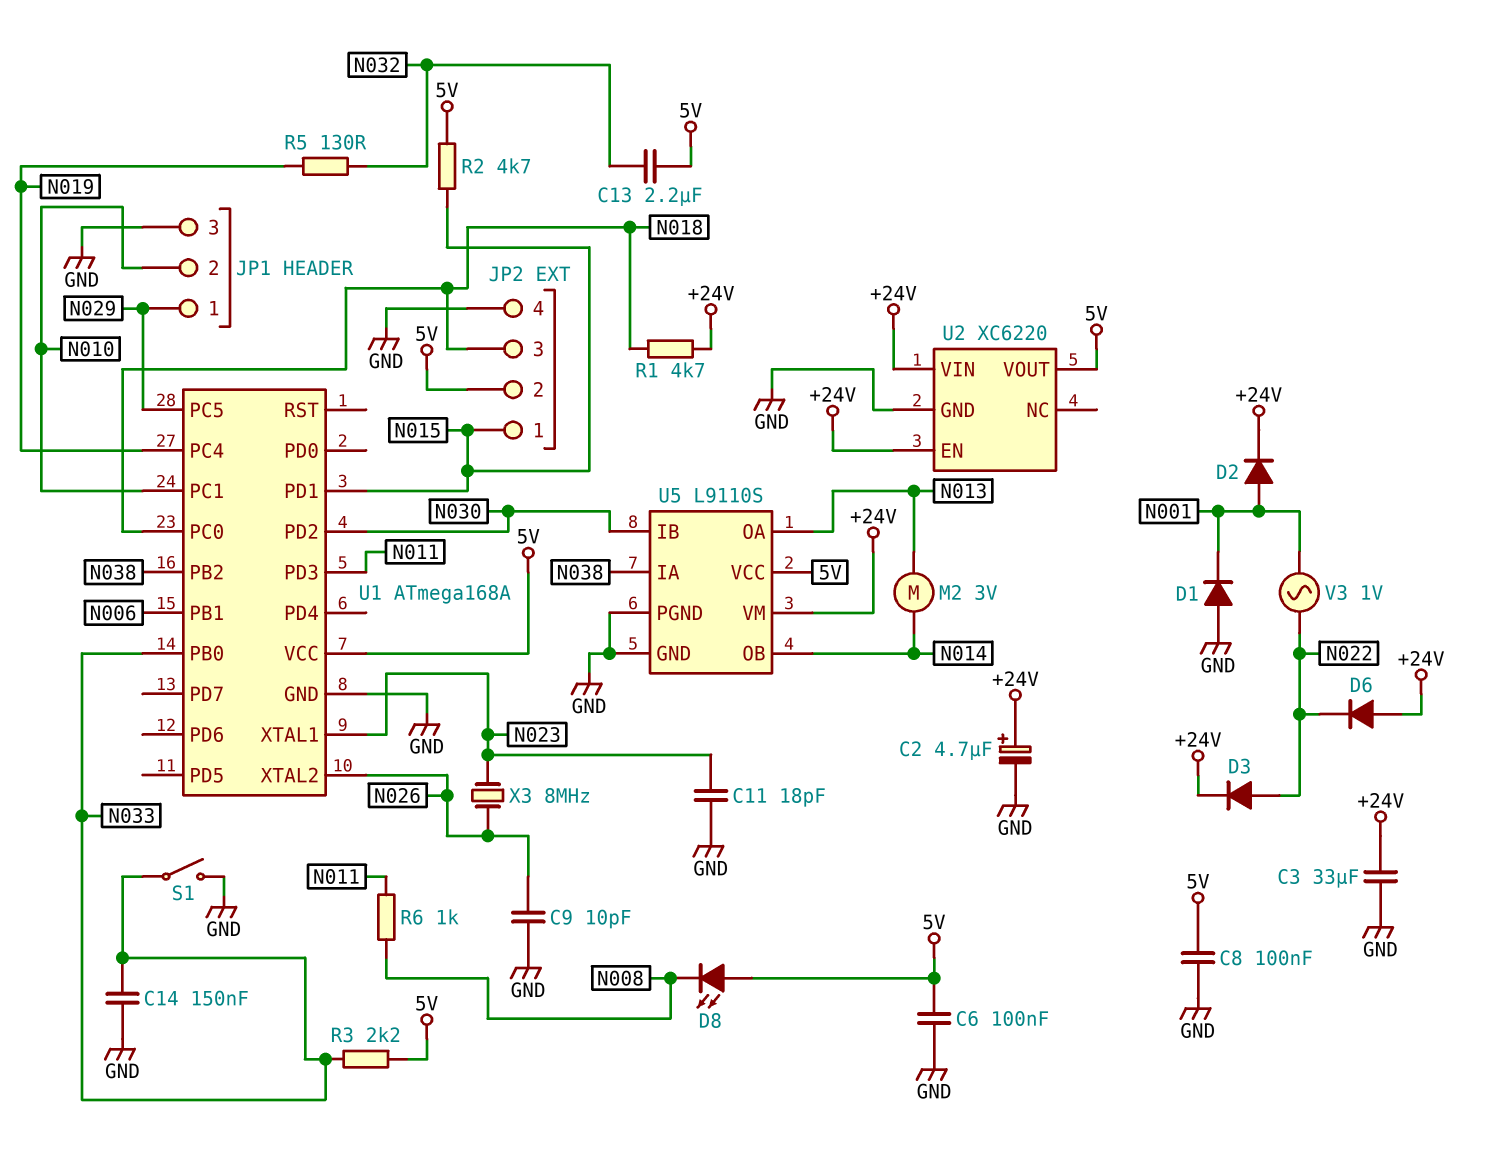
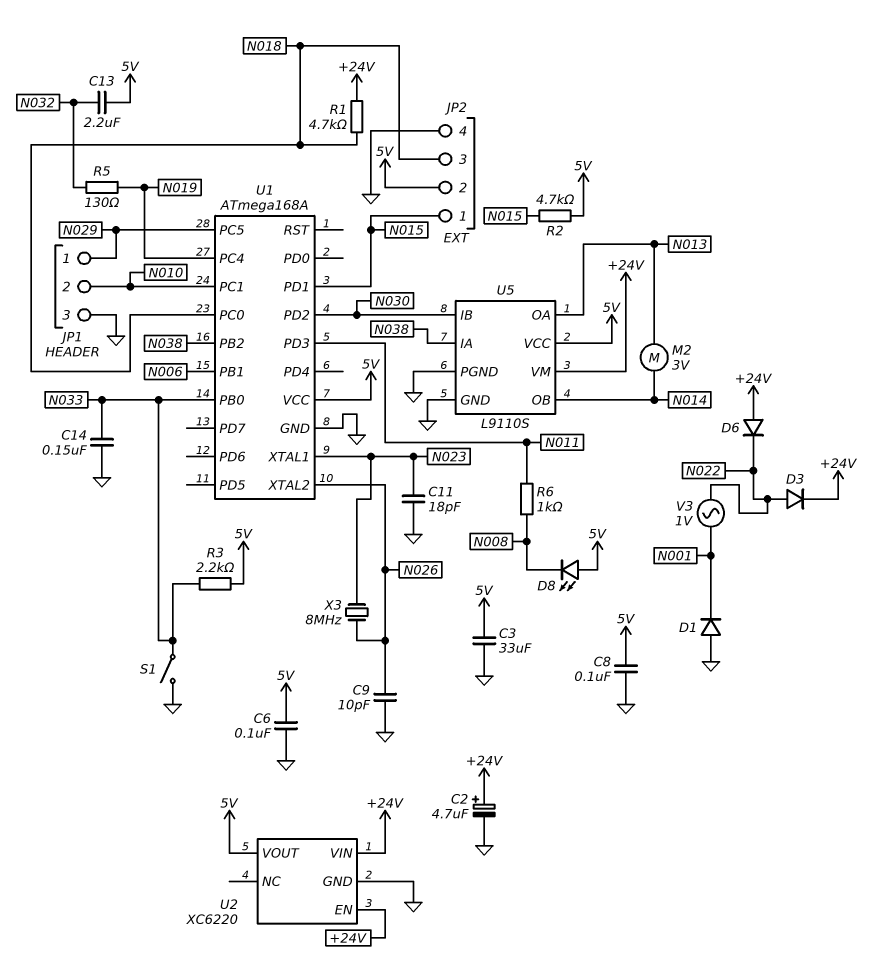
C3: 33uF (+24V, GND) -> 33uF (5V, GND)
D2: diode (A N001, K +24V) -> none

